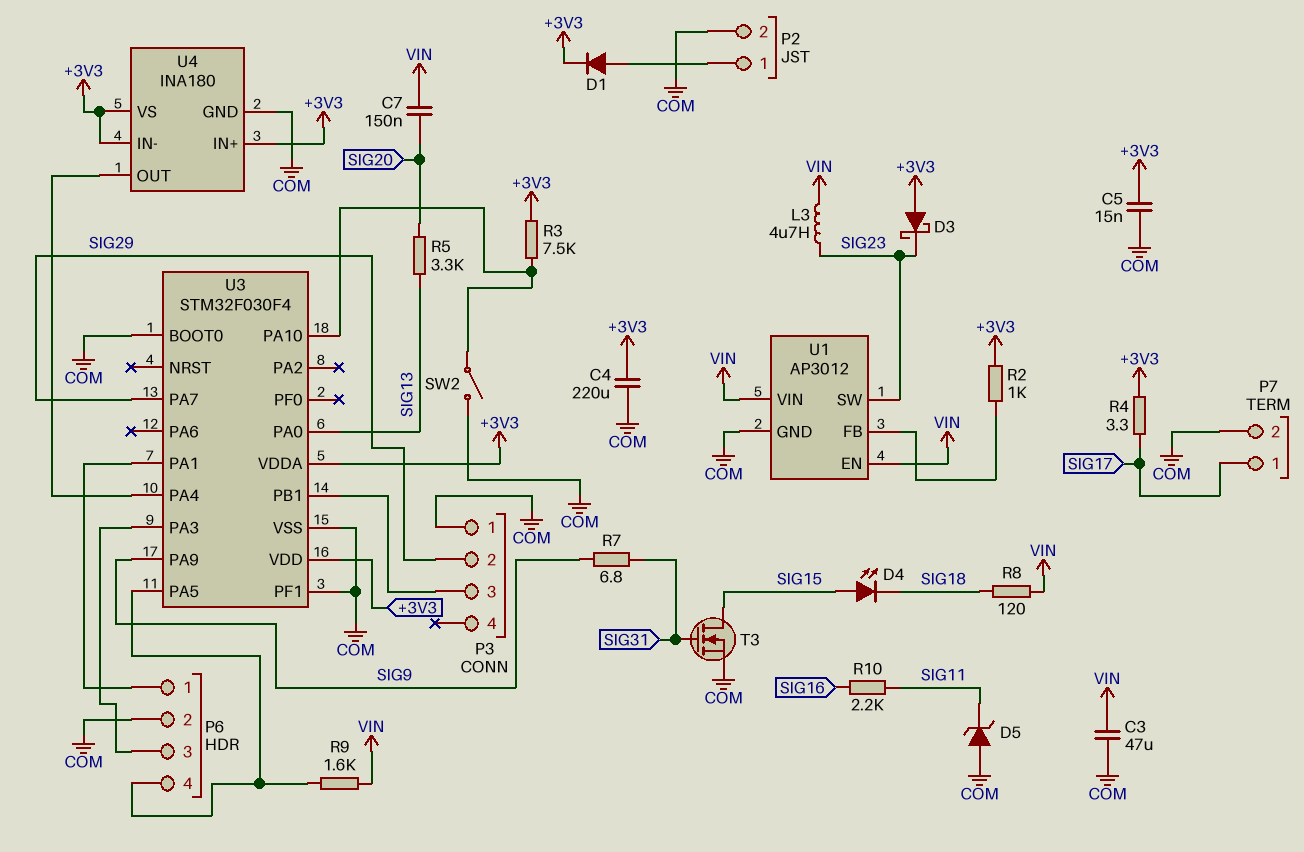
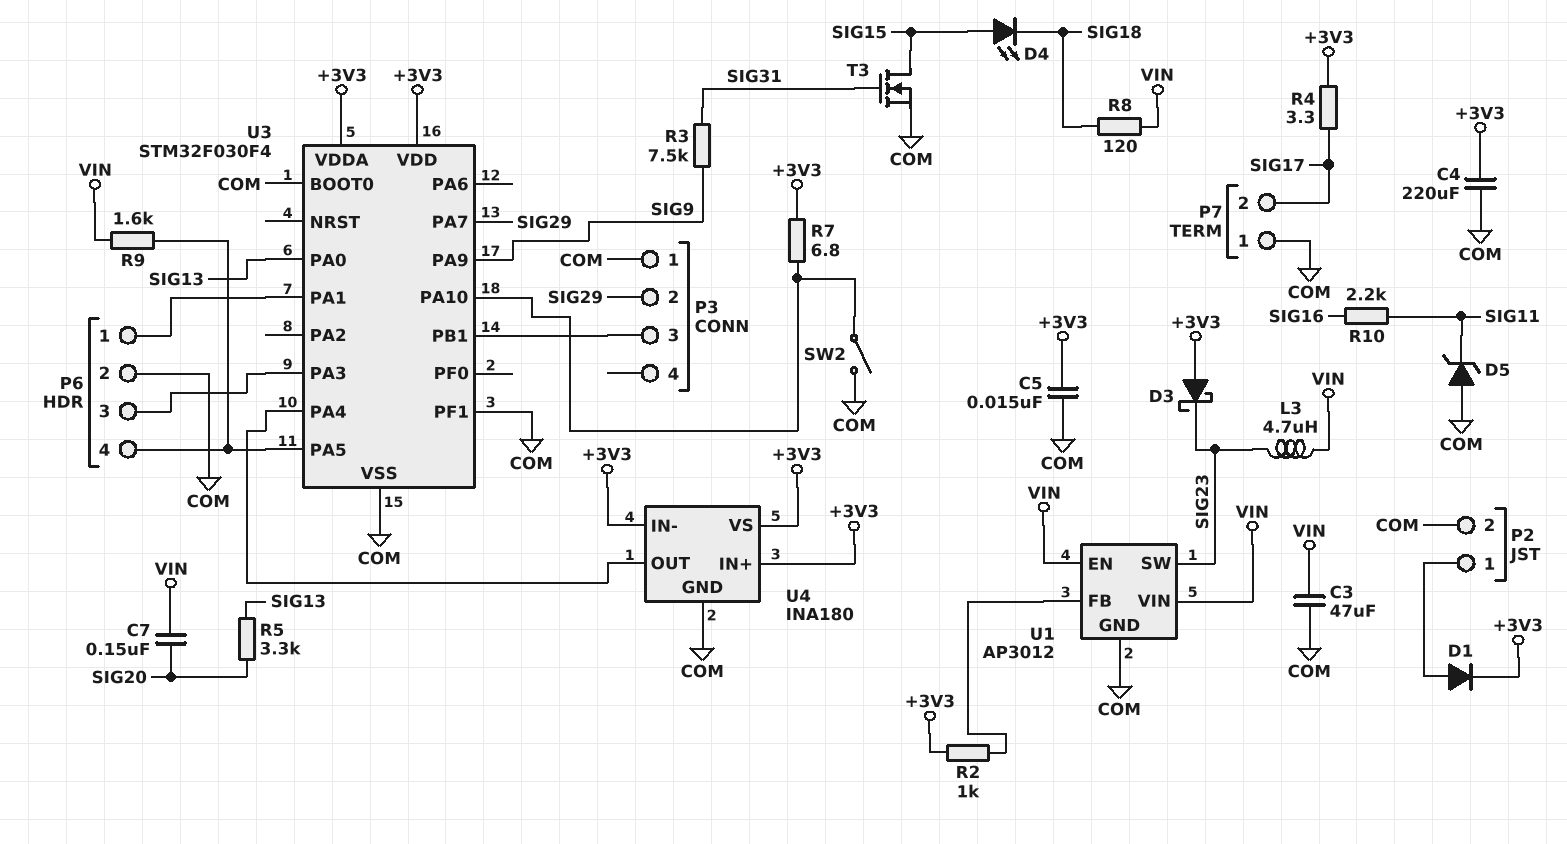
P7 pin 1: SIG17 -> COM
P7 pin 2: COM -> SIG17
R3: 7.5k (+3V3, U3/PA10) -> 7.5k (SIG9, SIG31)
R7: 6.8 (SIG9, SIG31) -> 6.8 (+3V3, U3/PA10)

